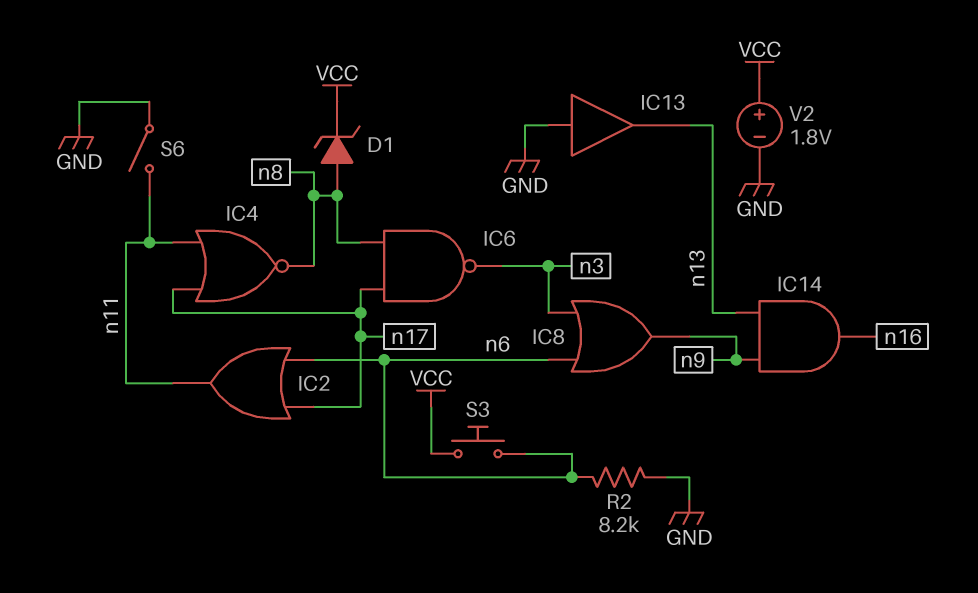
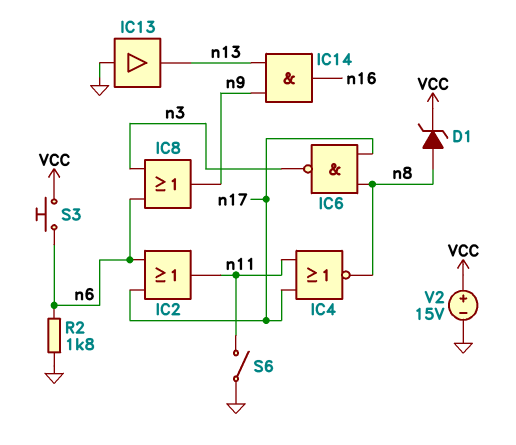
R2: 8.2k (GND, n6) -> 1.8k (GND, n6)
V2: 1.8V (plus VCC, minus GND) -> 15V (plus VCC, minus GND)

